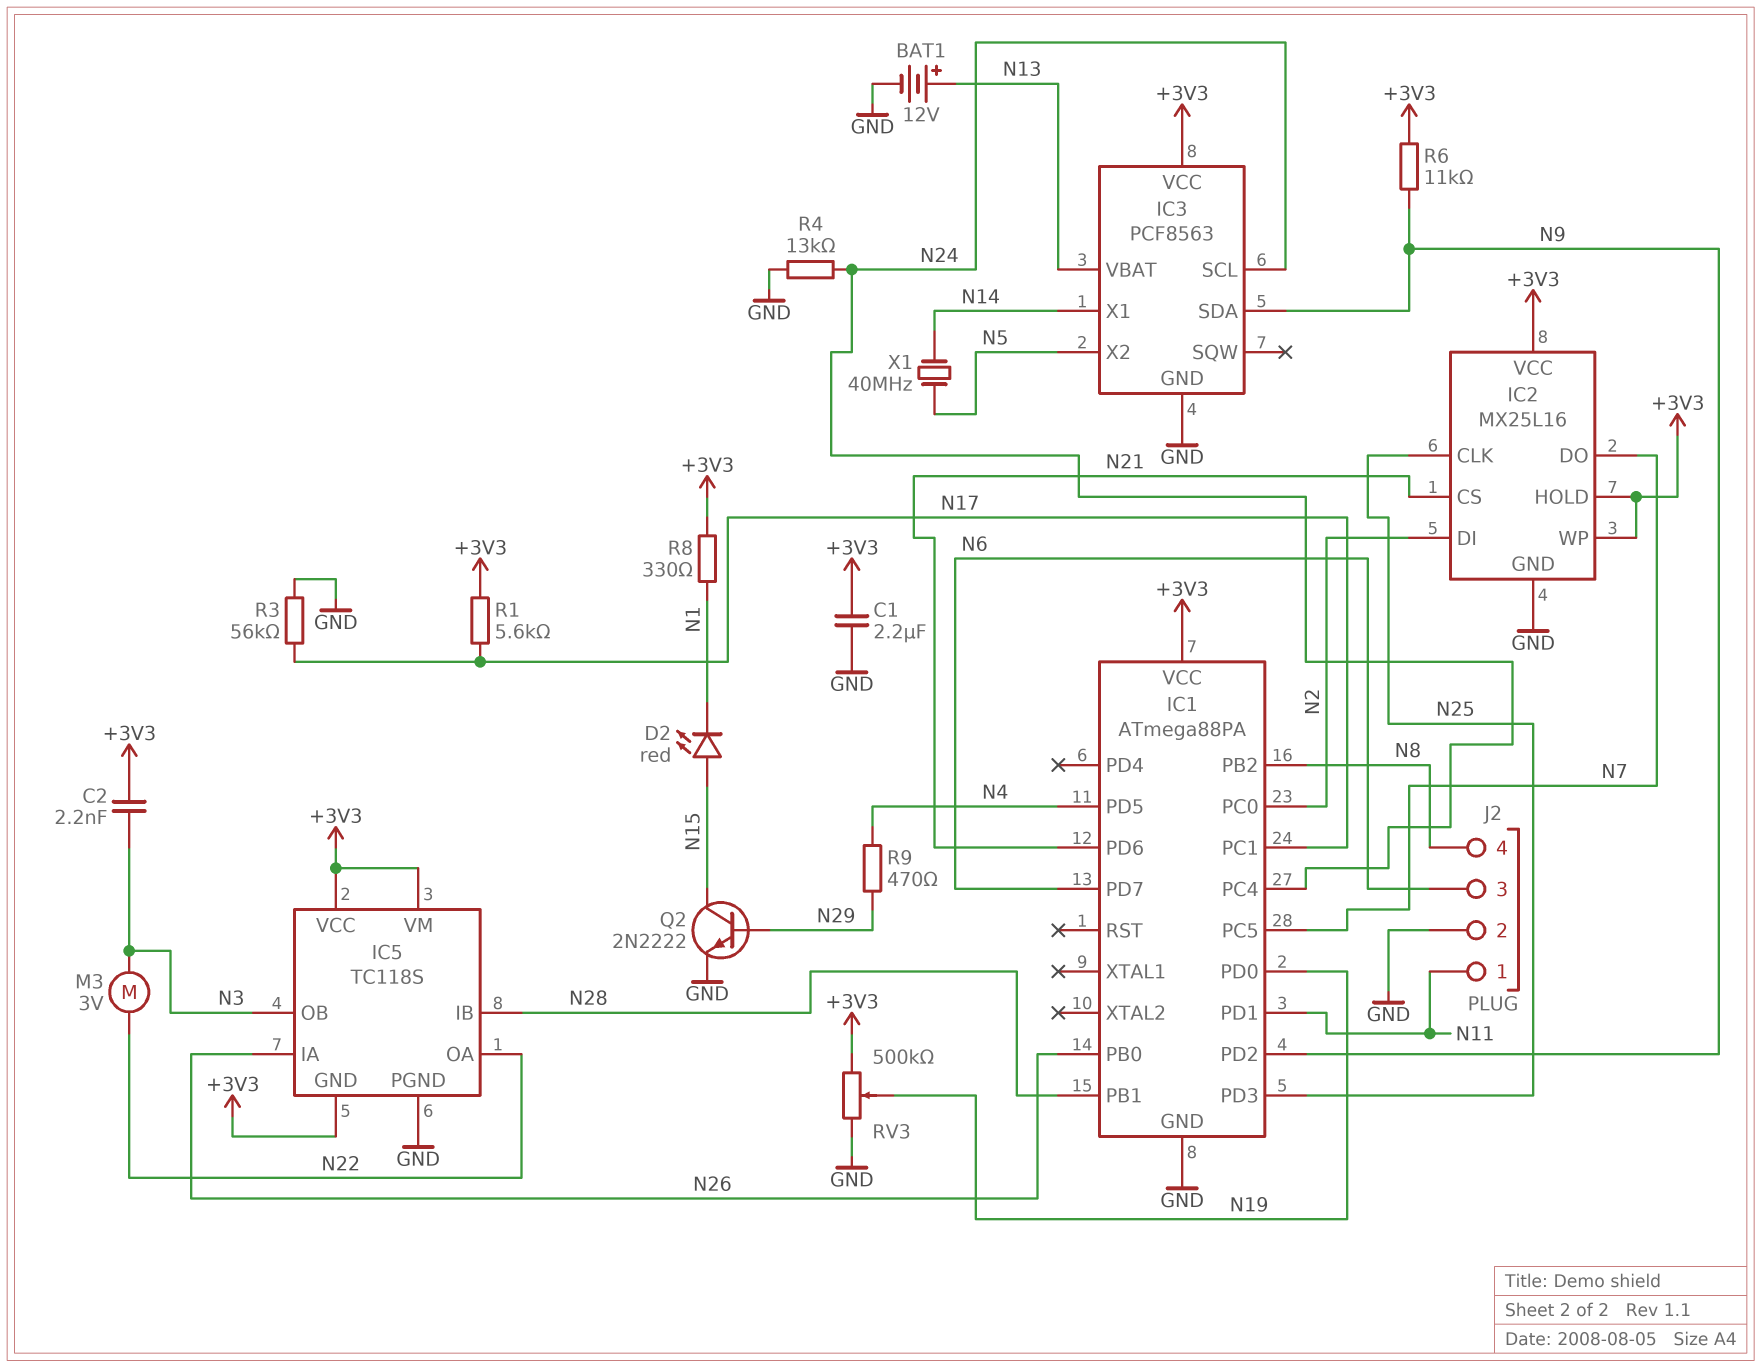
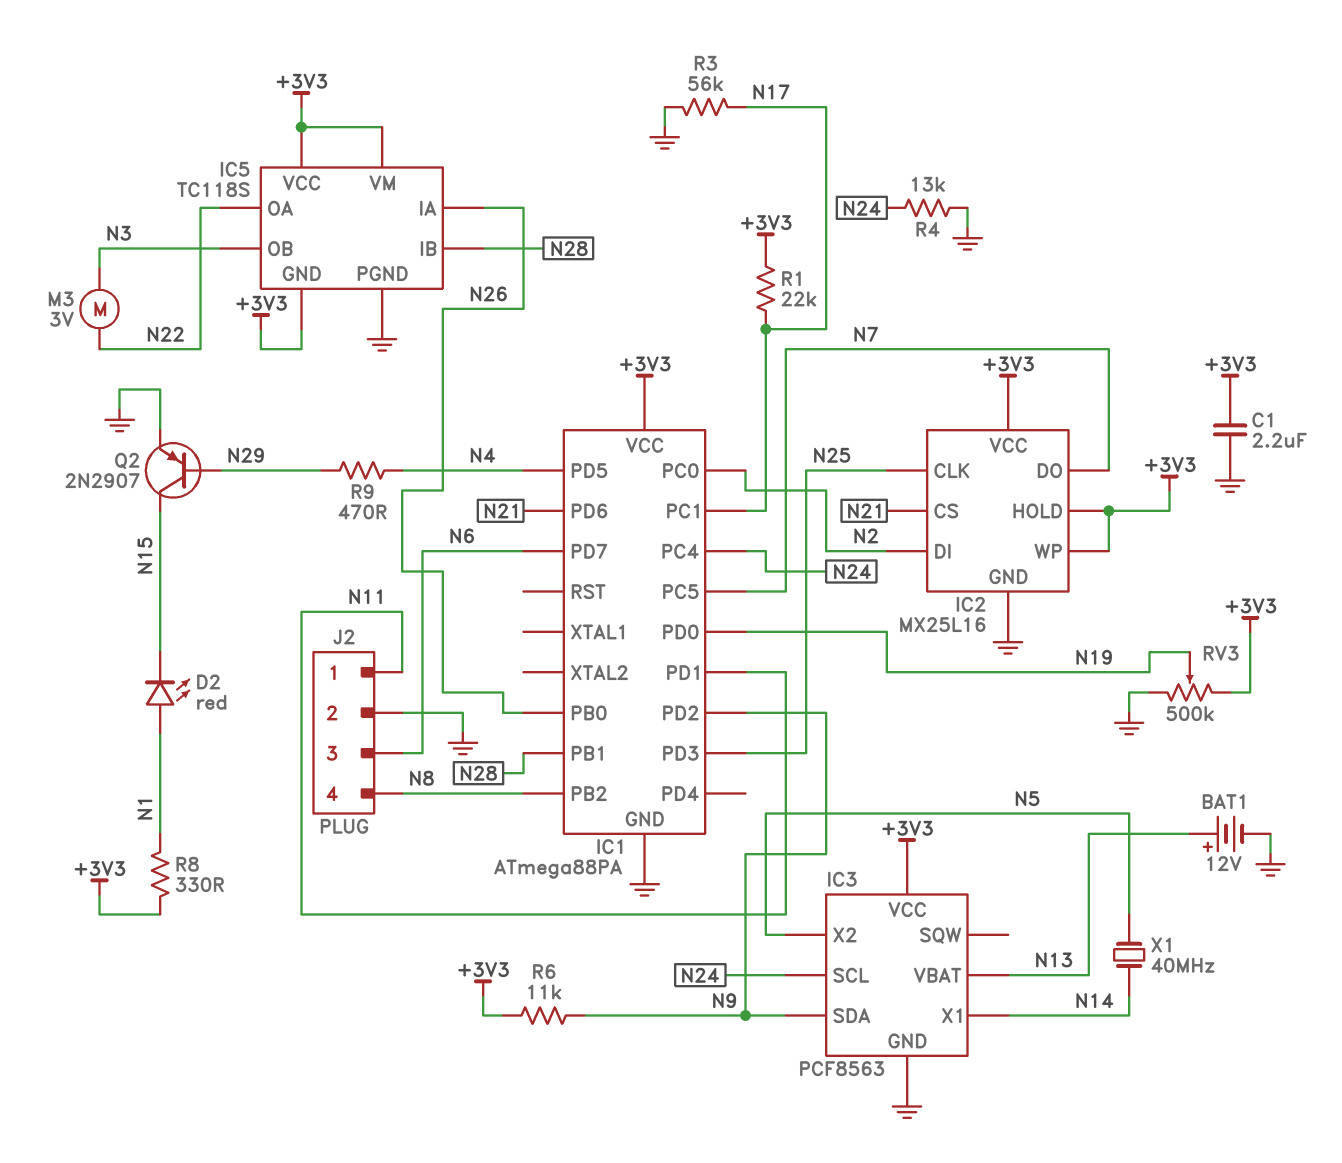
C2: 2.2nF (+3V3, N3) -> none
D2: LED red (A N15, K N1) -> LED red (A N1, K N15)
Q2: NPN 2N2222 (B N29, C N15, E GND) -> PNP 2N2907 (B N29, C N15, E GND)
R1: 5.6k (+3V3, N17) -> 22k (+3V3, N17)

